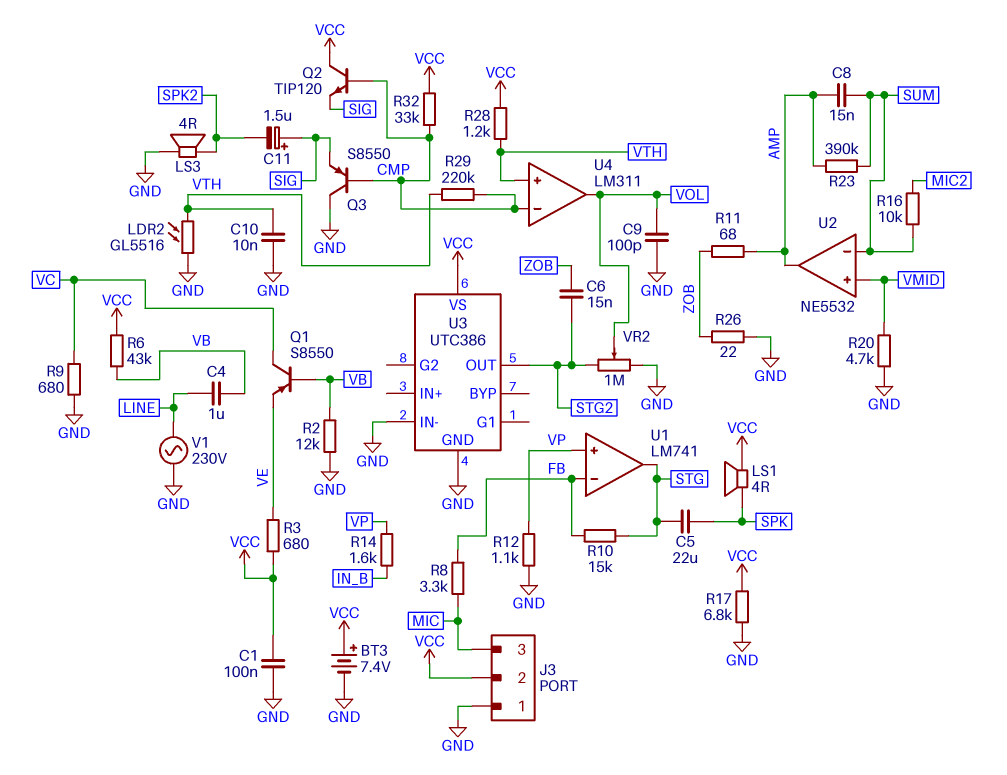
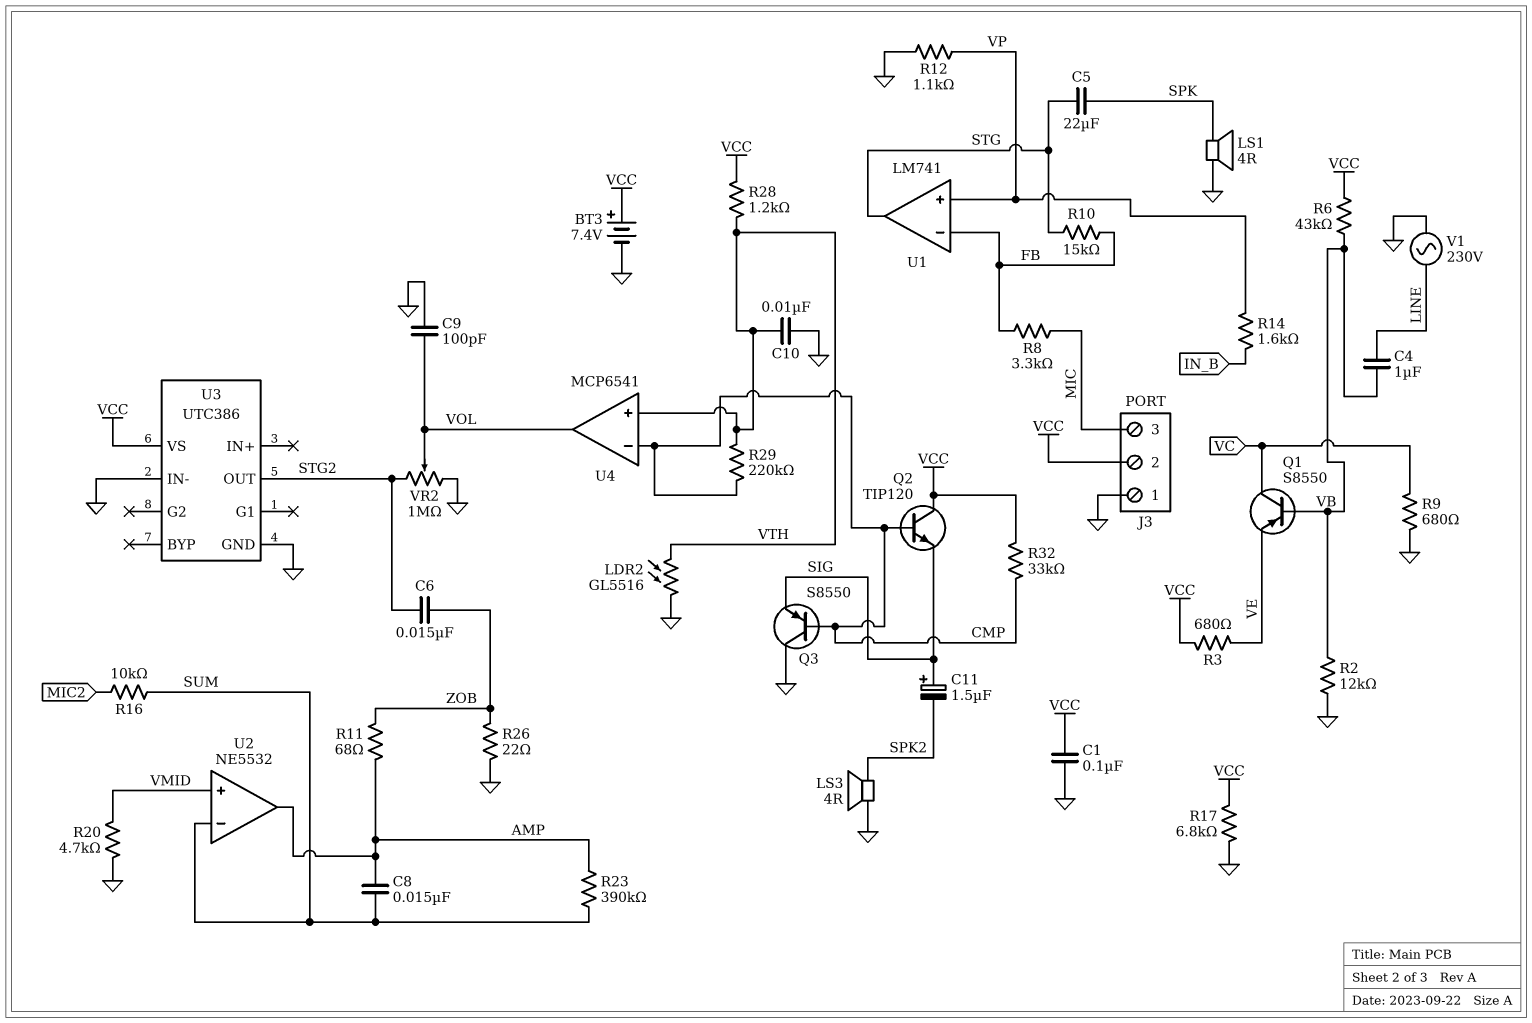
LS1: speaker 4R (SPK, VCC) -> speaker 4R (GND, SPK)
U4: LM311 -> MCP6541

